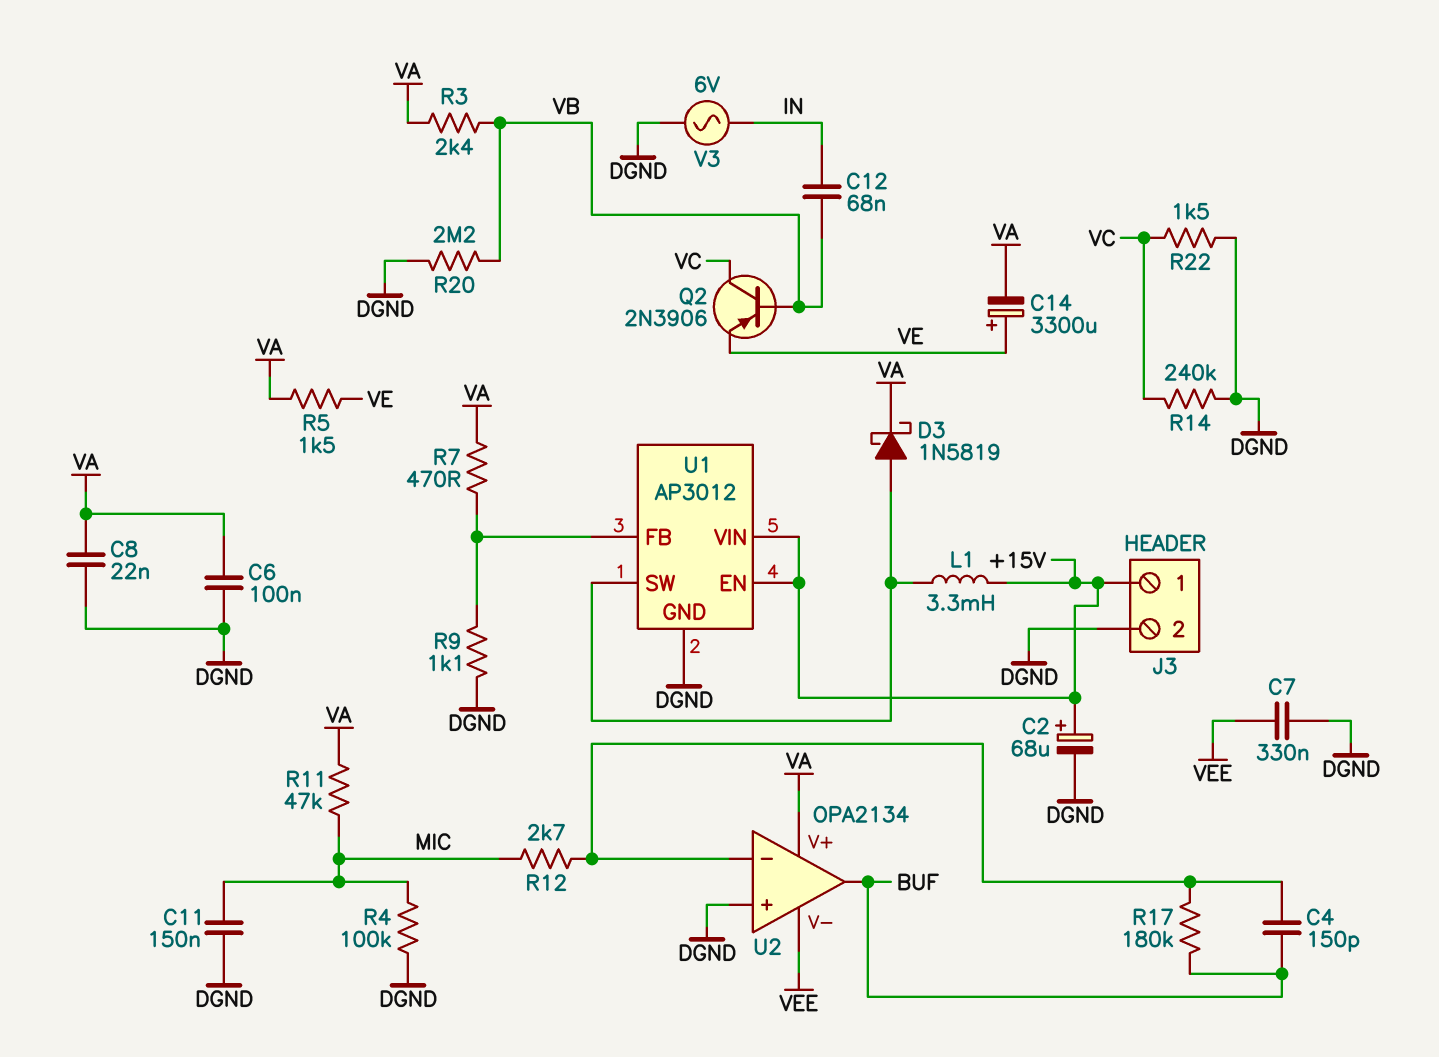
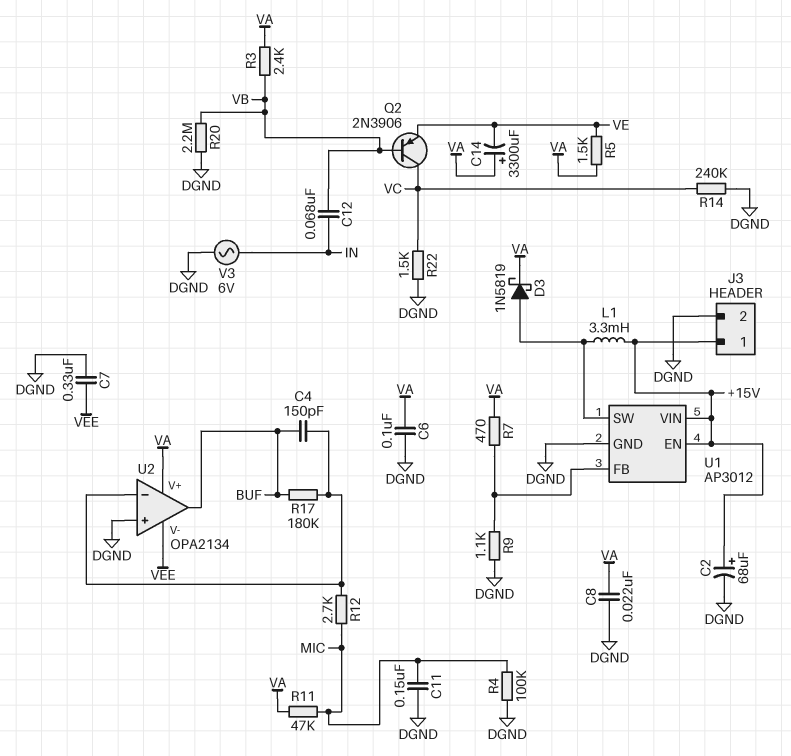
C14: 3300uF (plus VE, minus VA) -> 3300uF (plus VA, minus VE)

